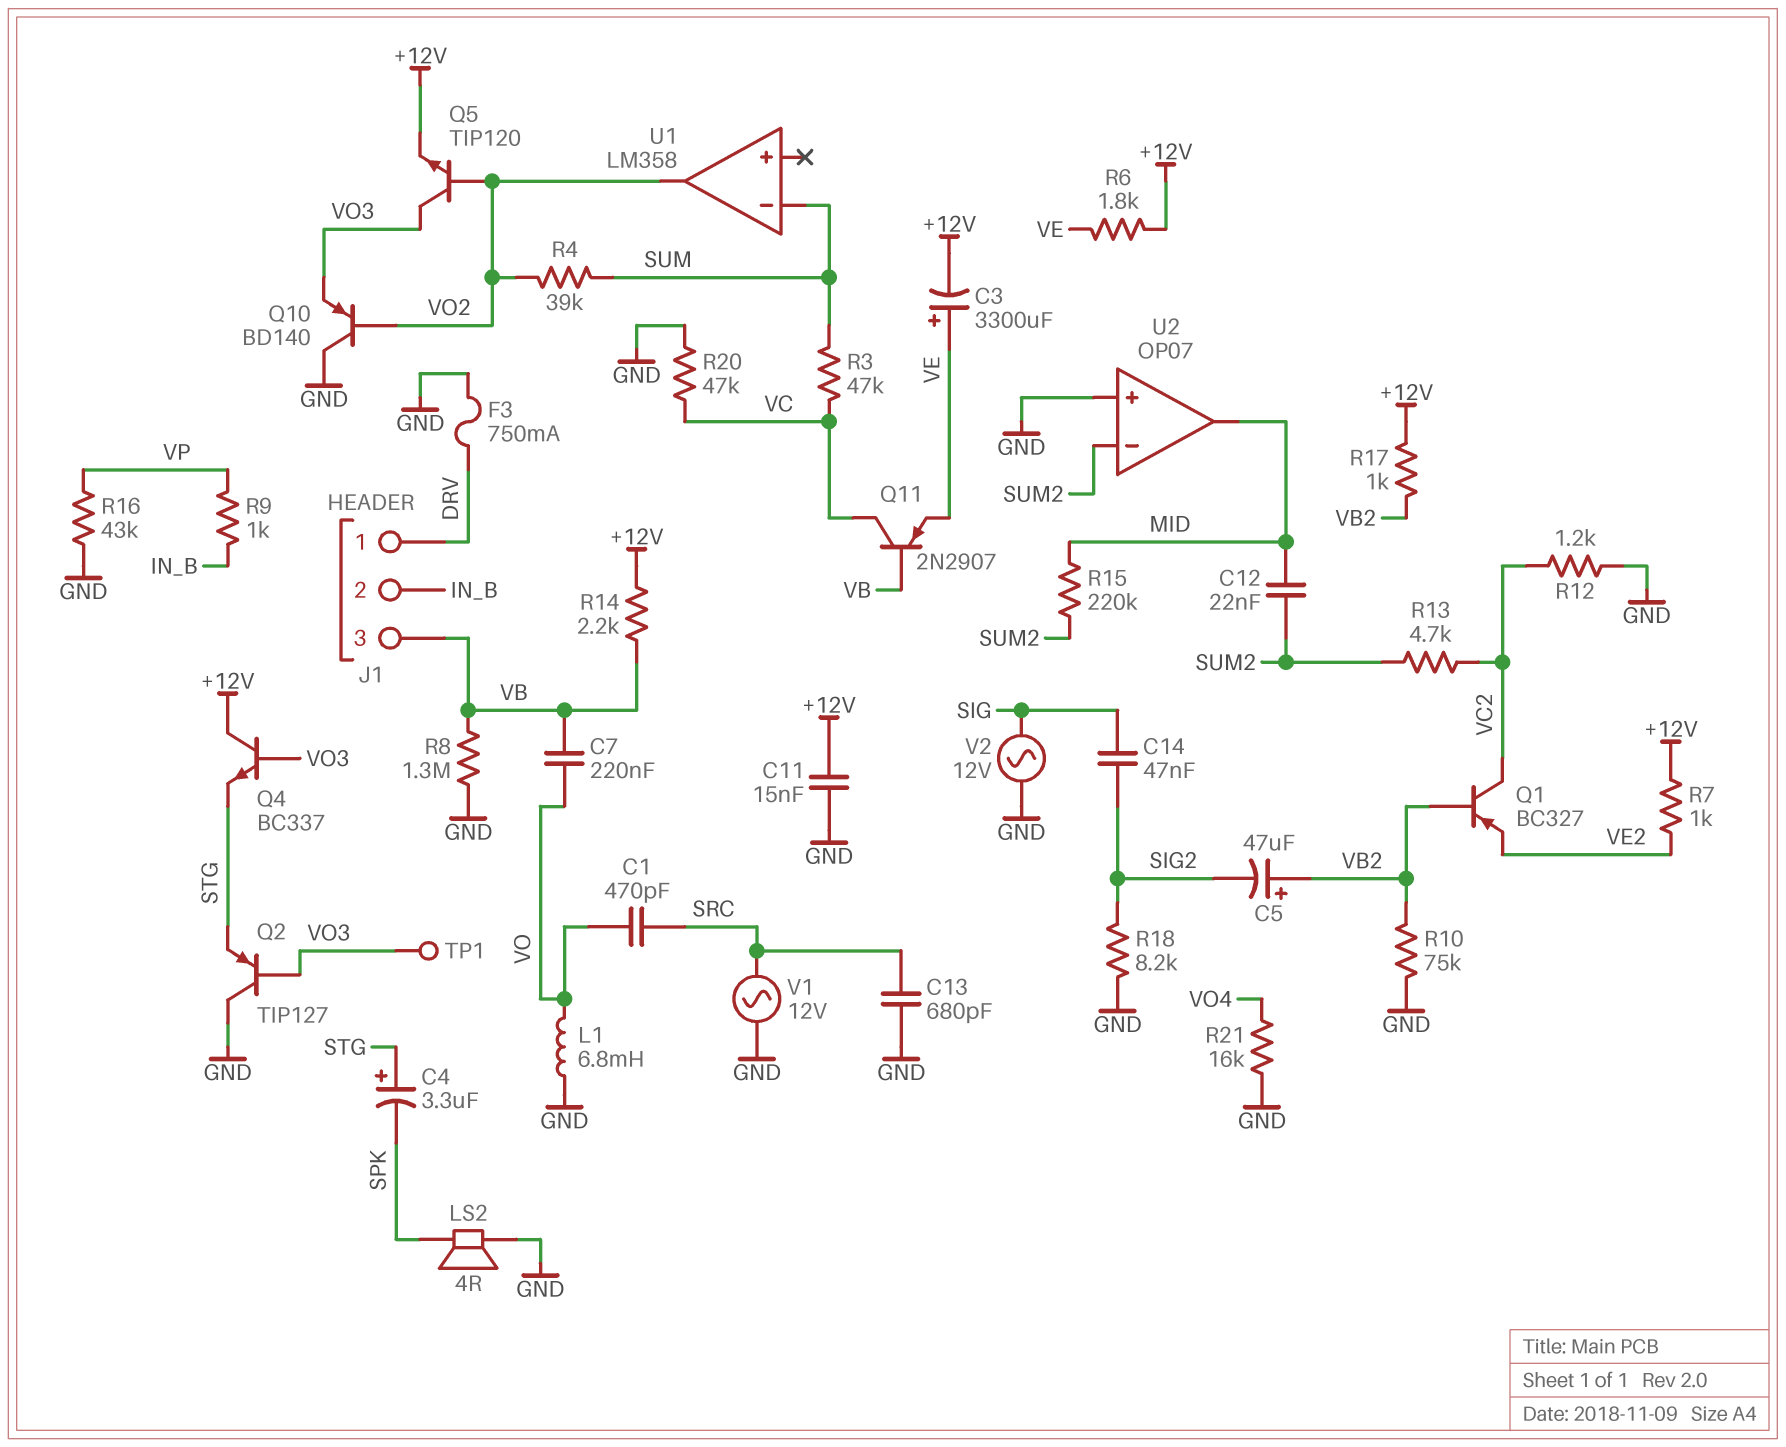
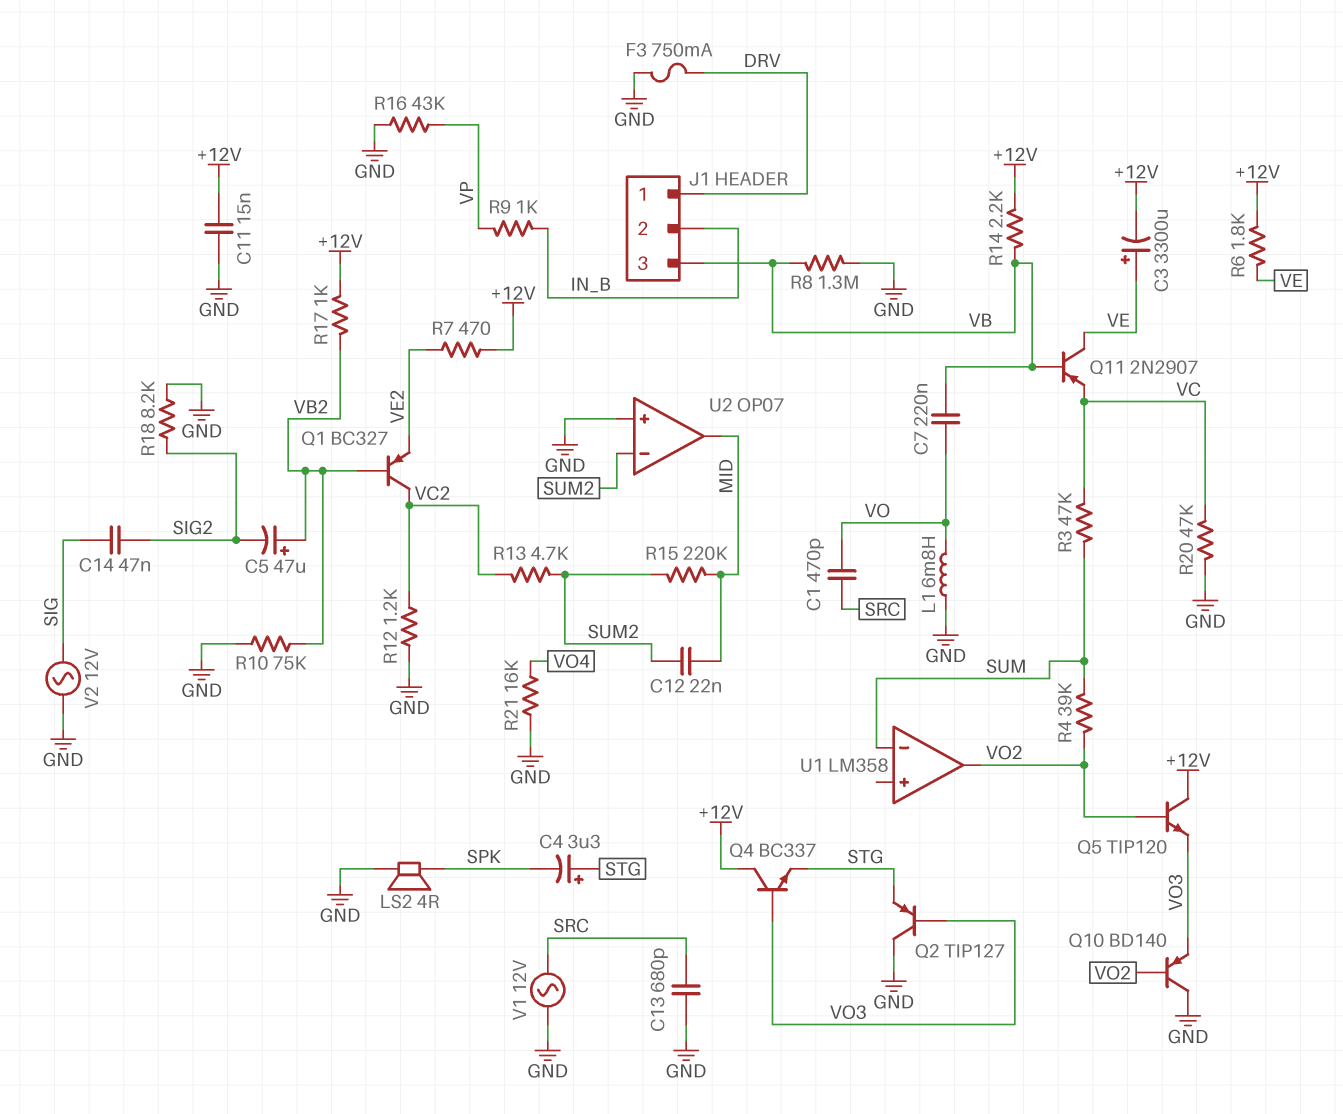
Q5: NPN TIP120 (B VO2, C VO3, E +12V) -> NPN TIP120 (B VO2, C +12V, E VO3)
Q11: PNP 2N2907 (B VB, C VC, E VE) -> PNP 2N2907 (B VB, C VE, E VC)
R7: 1k (+12V, VE2) -> 470 (+12V, VE2)
TP1: test point (VO3) -> none

